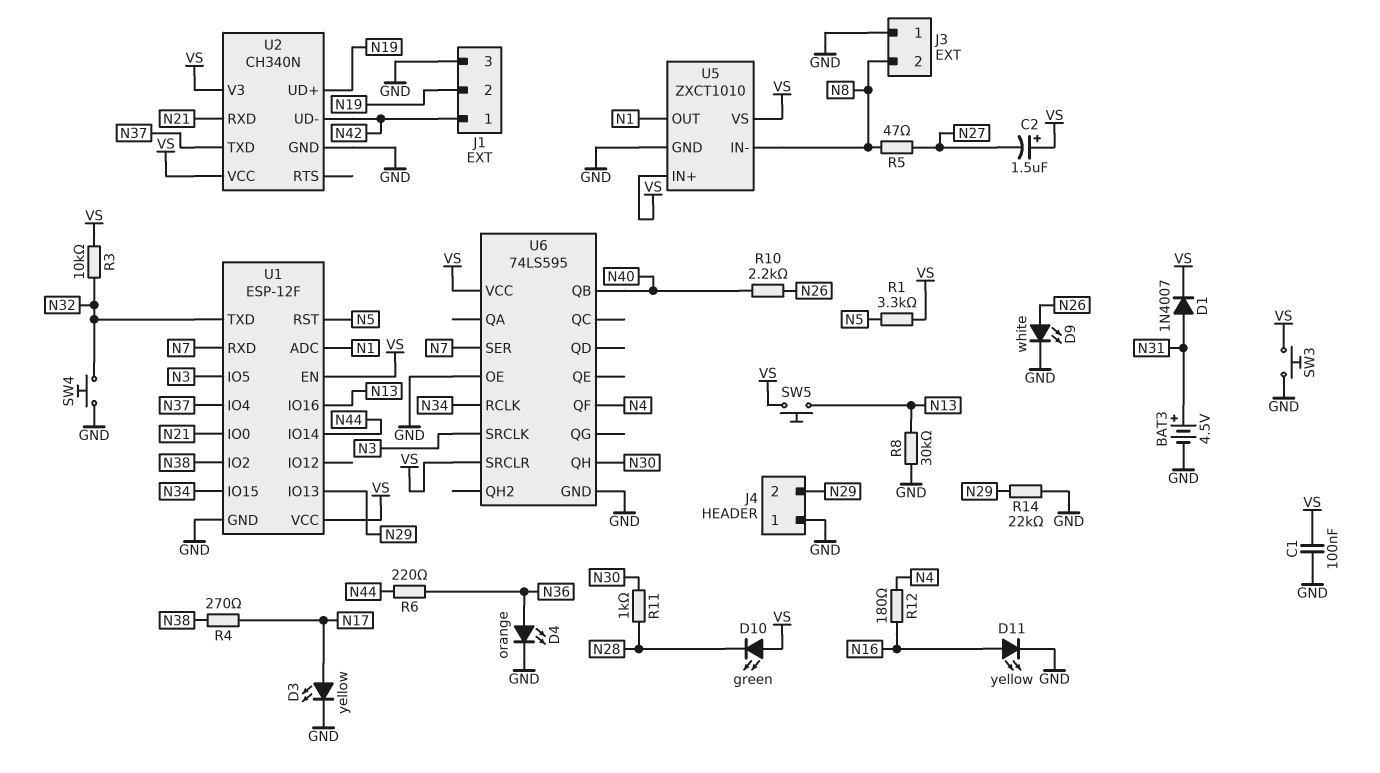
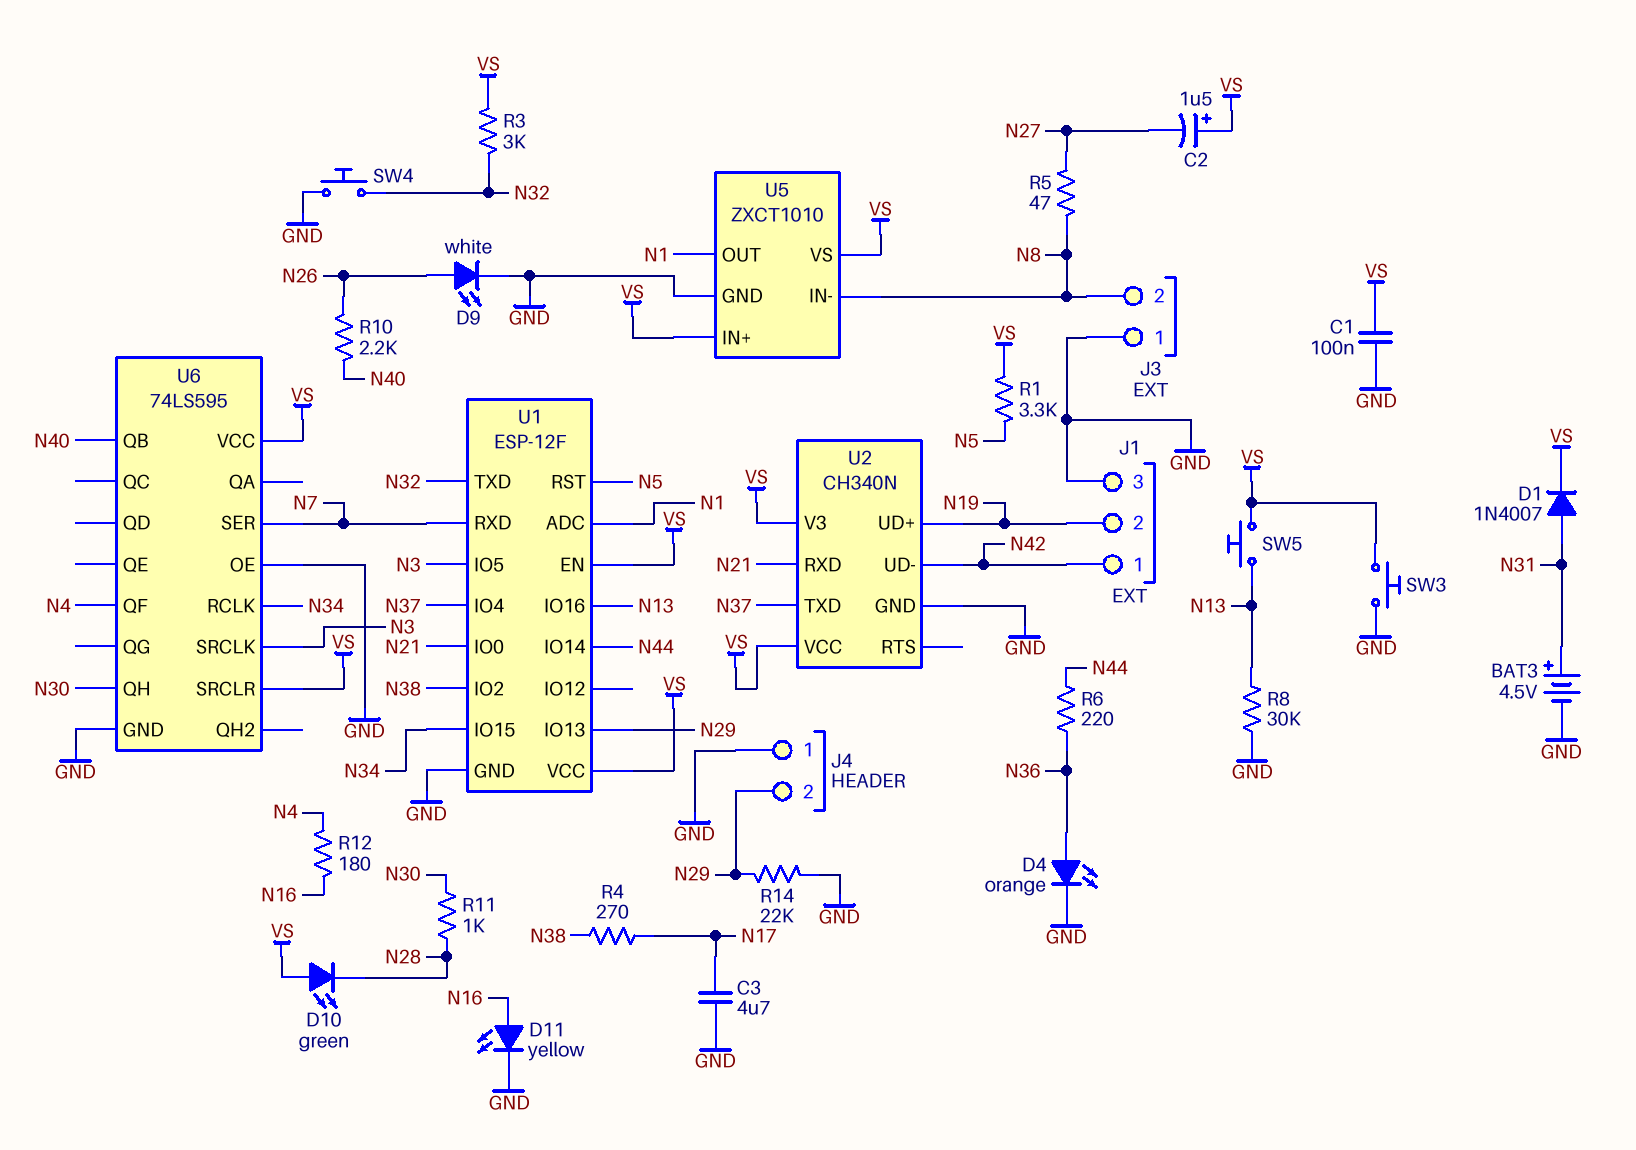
C3: none -> 4.7uF (GND, N17)
D3: LED yellow (A N17, K GND) -> none
R3: 10k (N32, VS) -> 3k (N32, VS)

